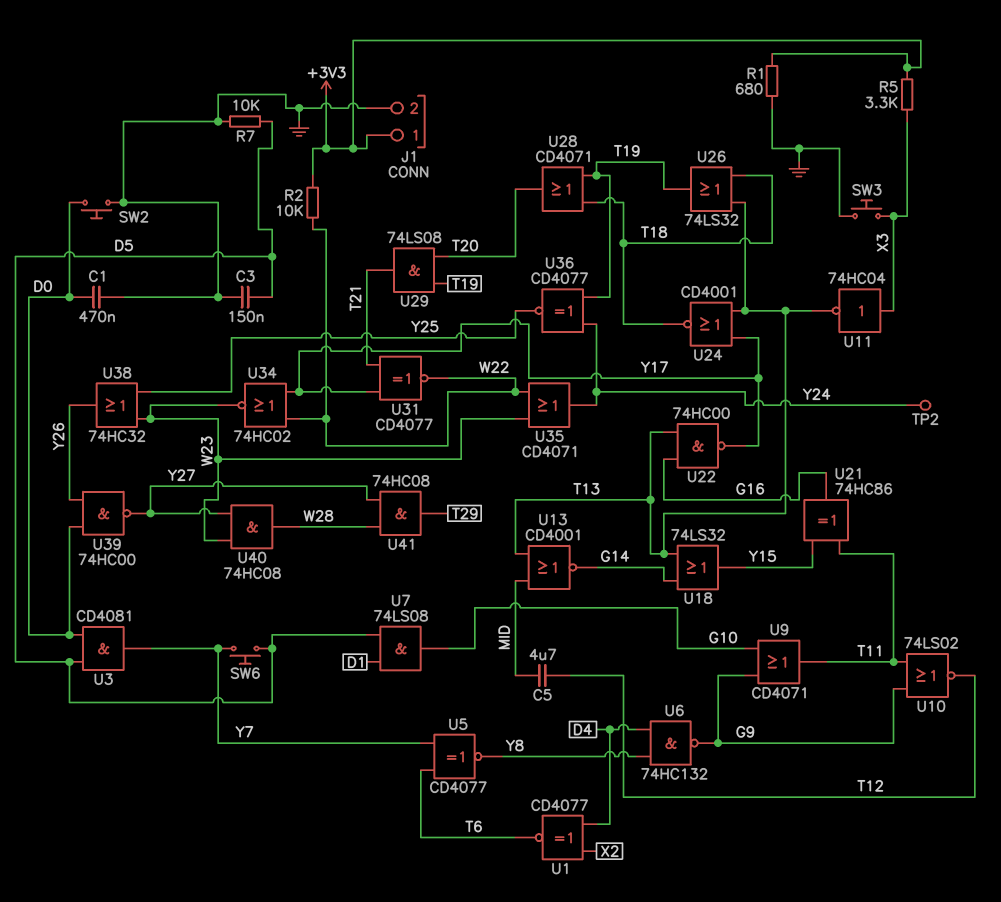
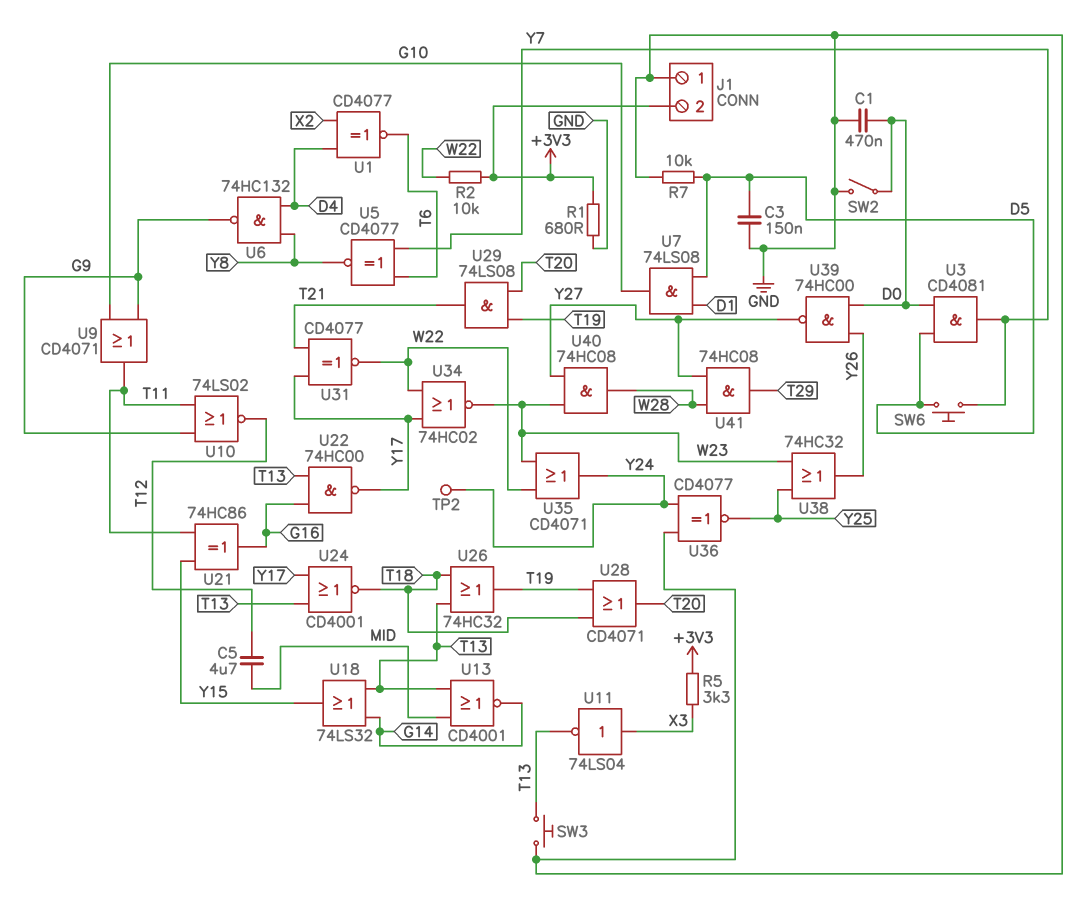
J1 pin 1: +3V3 -> GND
J1 pin 2: GND -> +3V3
SW2: button (D0, GND) -> switch (D0, GND)
SW3: button (GND, X3) -> button (GND, T13)
U11: NOT 74HC04 (in X3, out T13) -> NOT 74LS04 (in X3, out T13)
U26: OR 74LS32 (in T13, in T18, out T19) -> OR 74HC32 (in T13, in T18, out T19)
U36: XNOR CD4077 (in T19, in Y24, out Y25) -> XNOR CD4077 (in GND, in Y24, out Y25)

